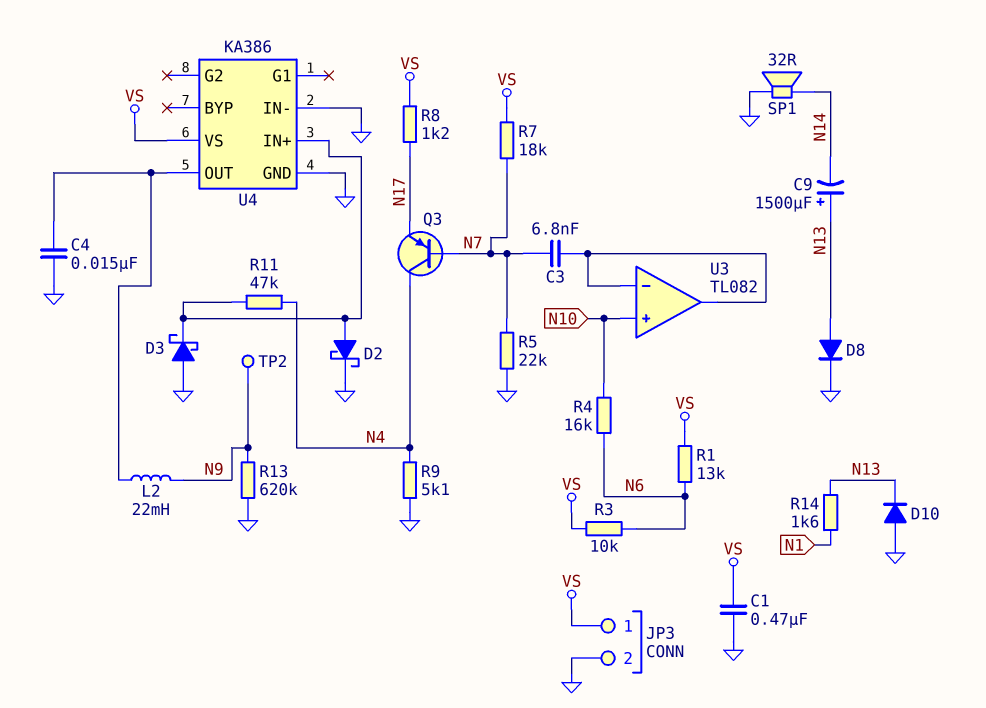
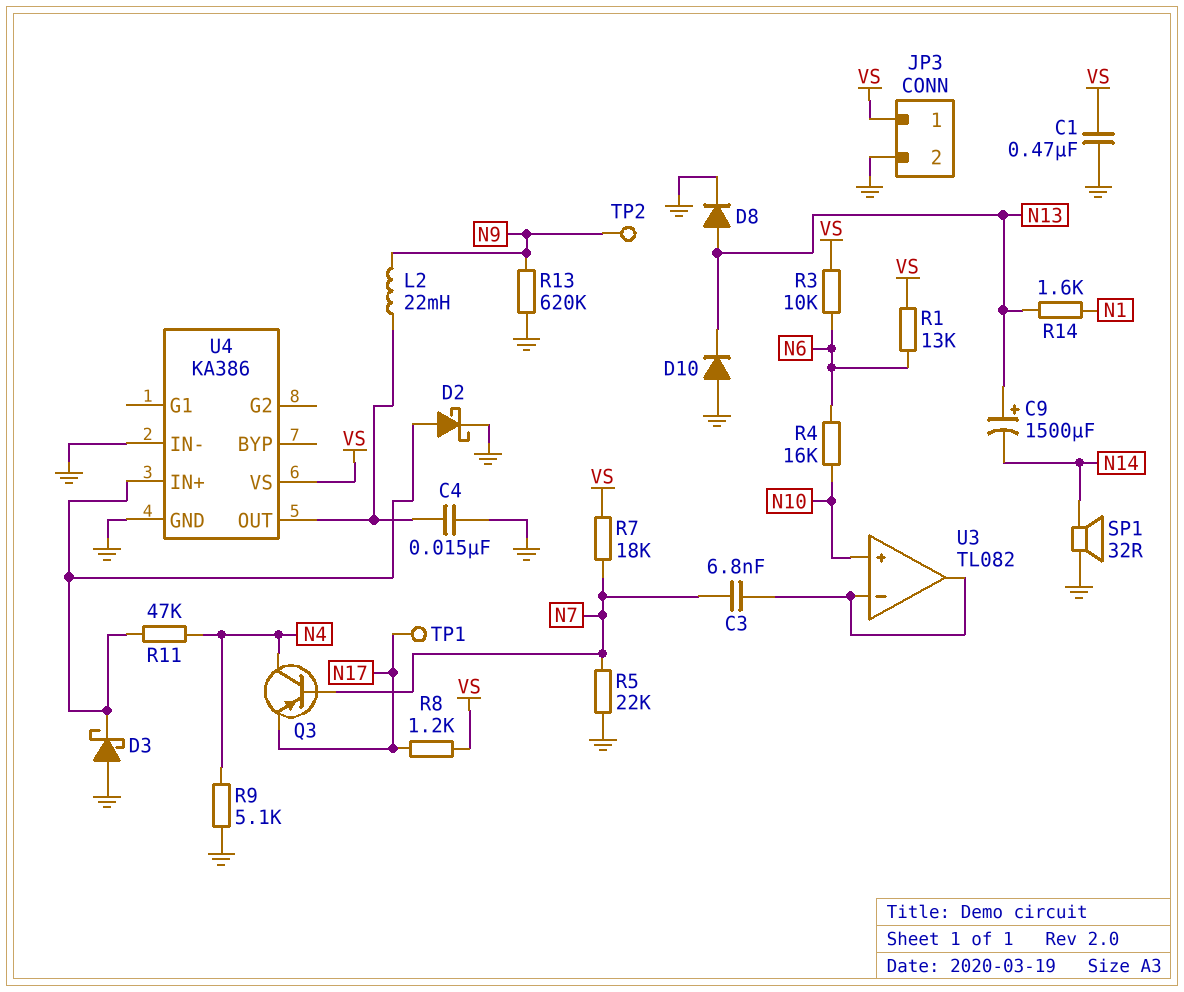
TP1: none -> test point (N17)

